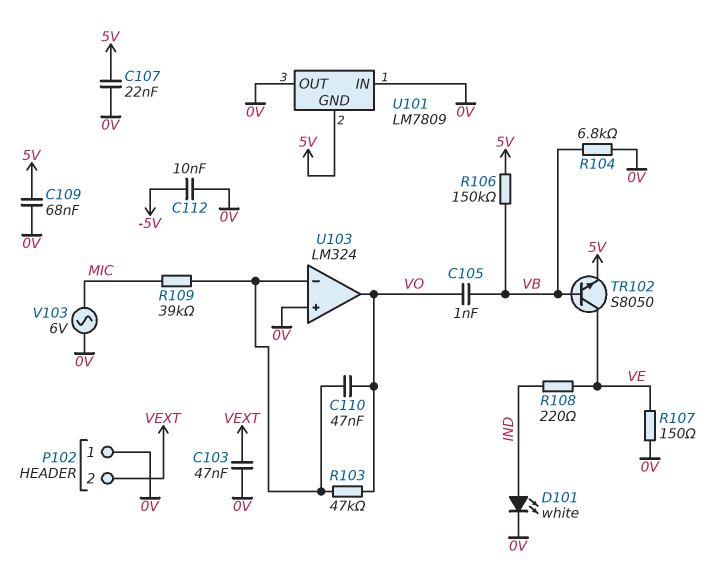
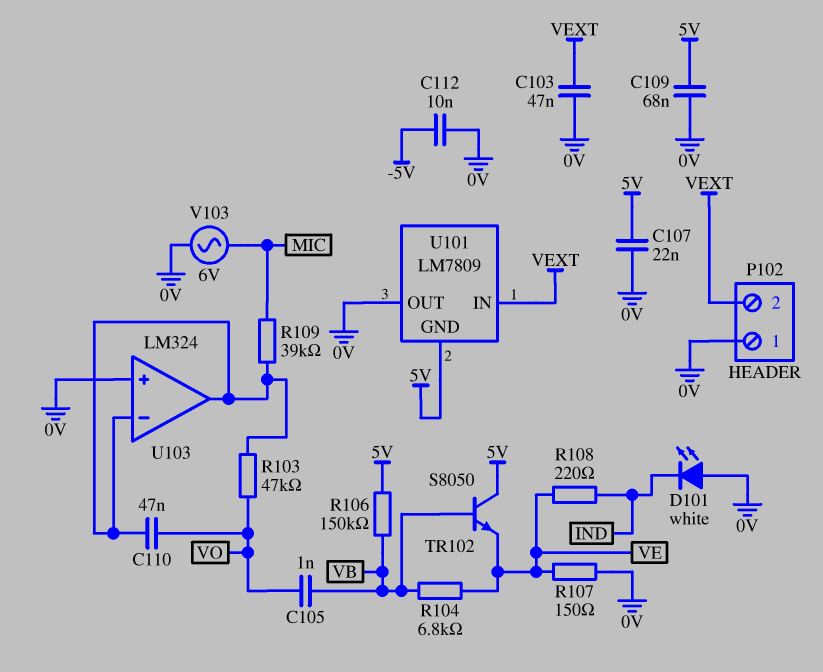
D101: LED white (A IND, K 0V) -> LED white (A 0V, K IND)
R104: 6.8k (0V, VB) -> 6.8k (VB, VE)
TR102: NPN S8050 (B VB, C VE, E 5V) -> NPN S8050 (B VB, C 5V, E VE)
U101 pin IN: 0V -> VEXT
U103 pin out: VO -> U103/in-

